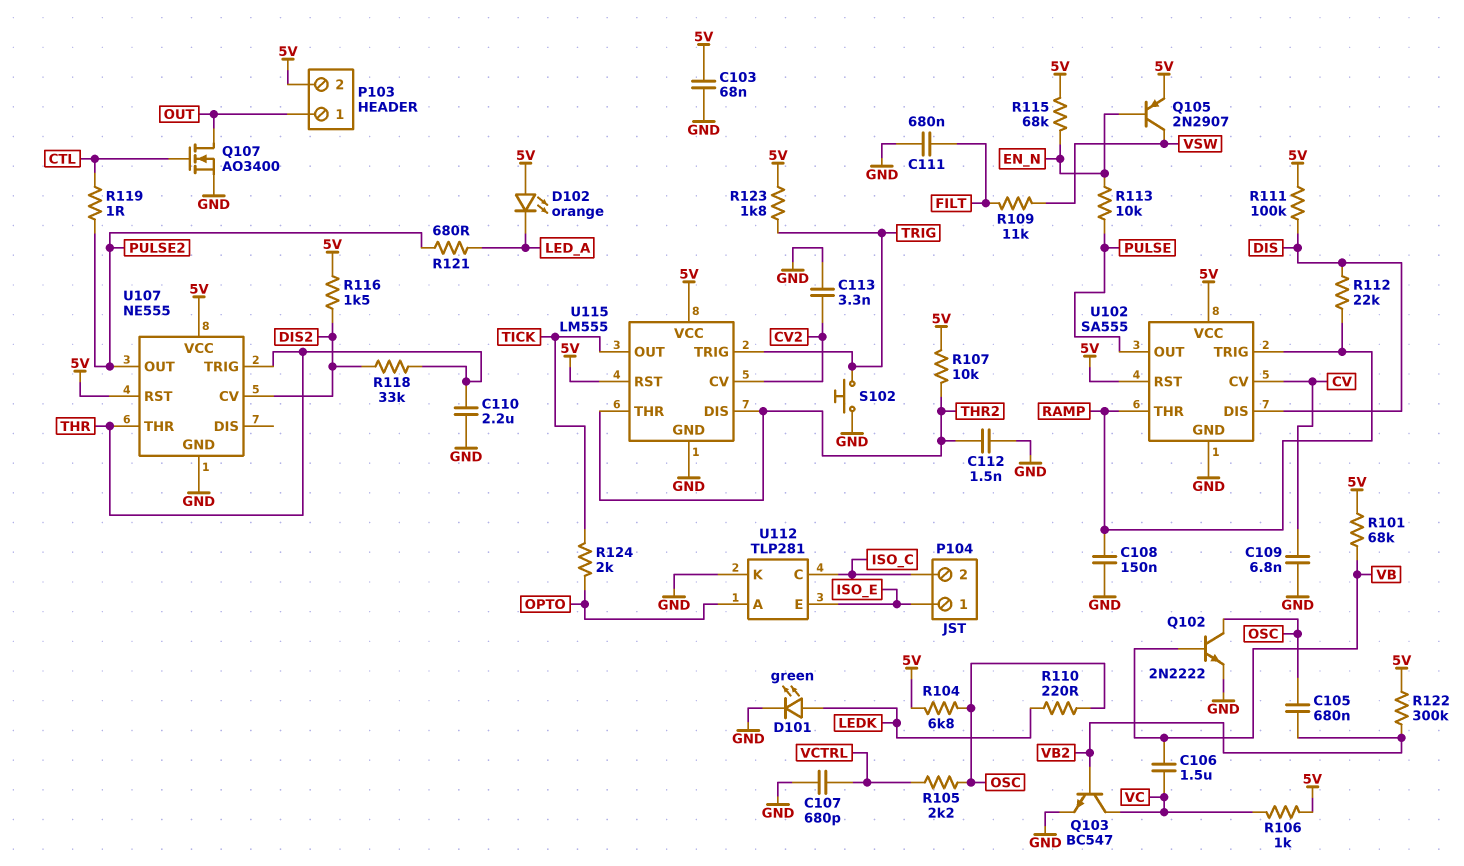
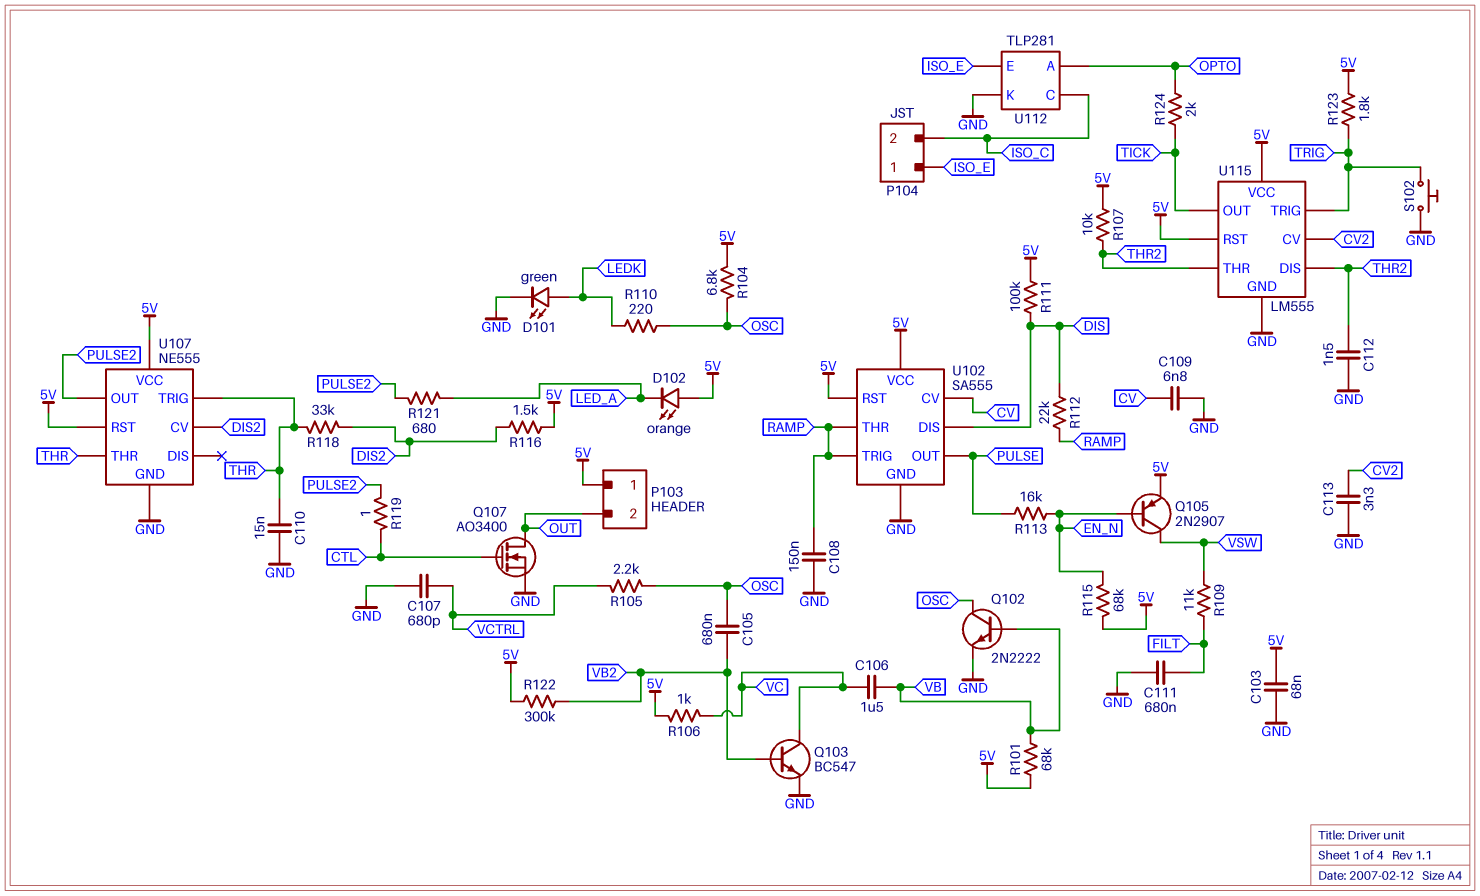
C110: 2.2uF (GND, THR) -> 15nF (GND, THR)
P103 pin 1: OUT -> 5V
P103 pin 2: 5V -> OUT
R113: 10k (EN_N, PULSE) -> 16k (EN_N, PULSE)

